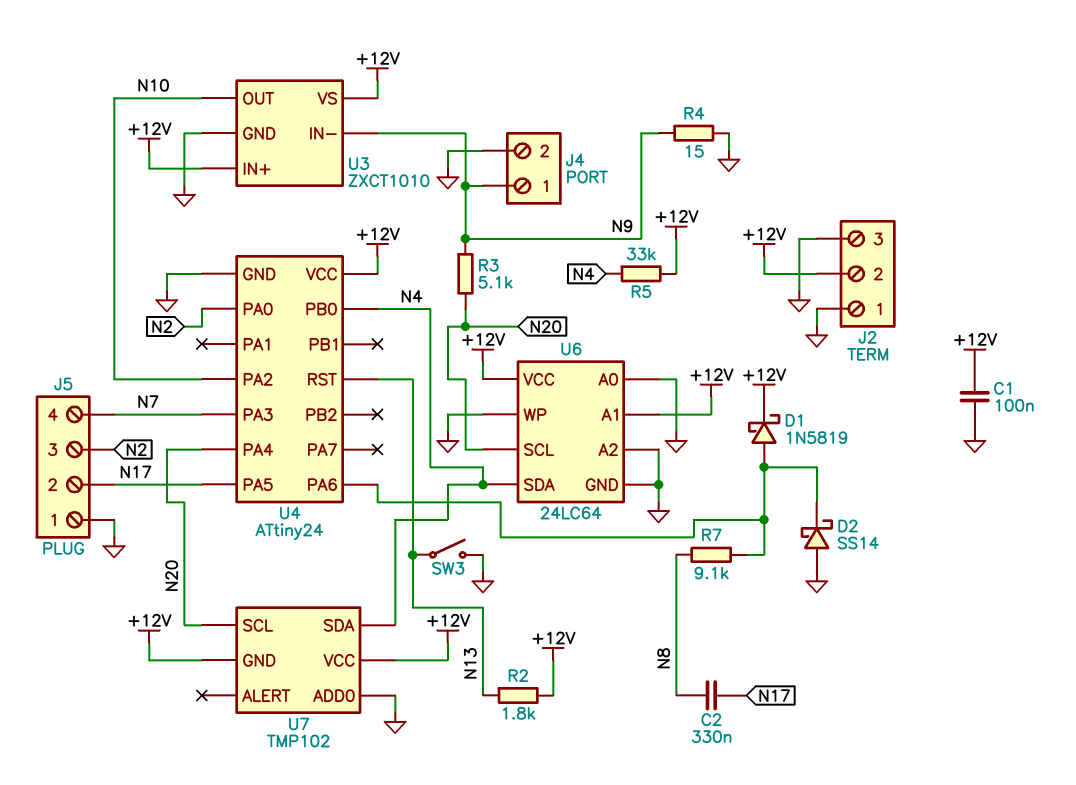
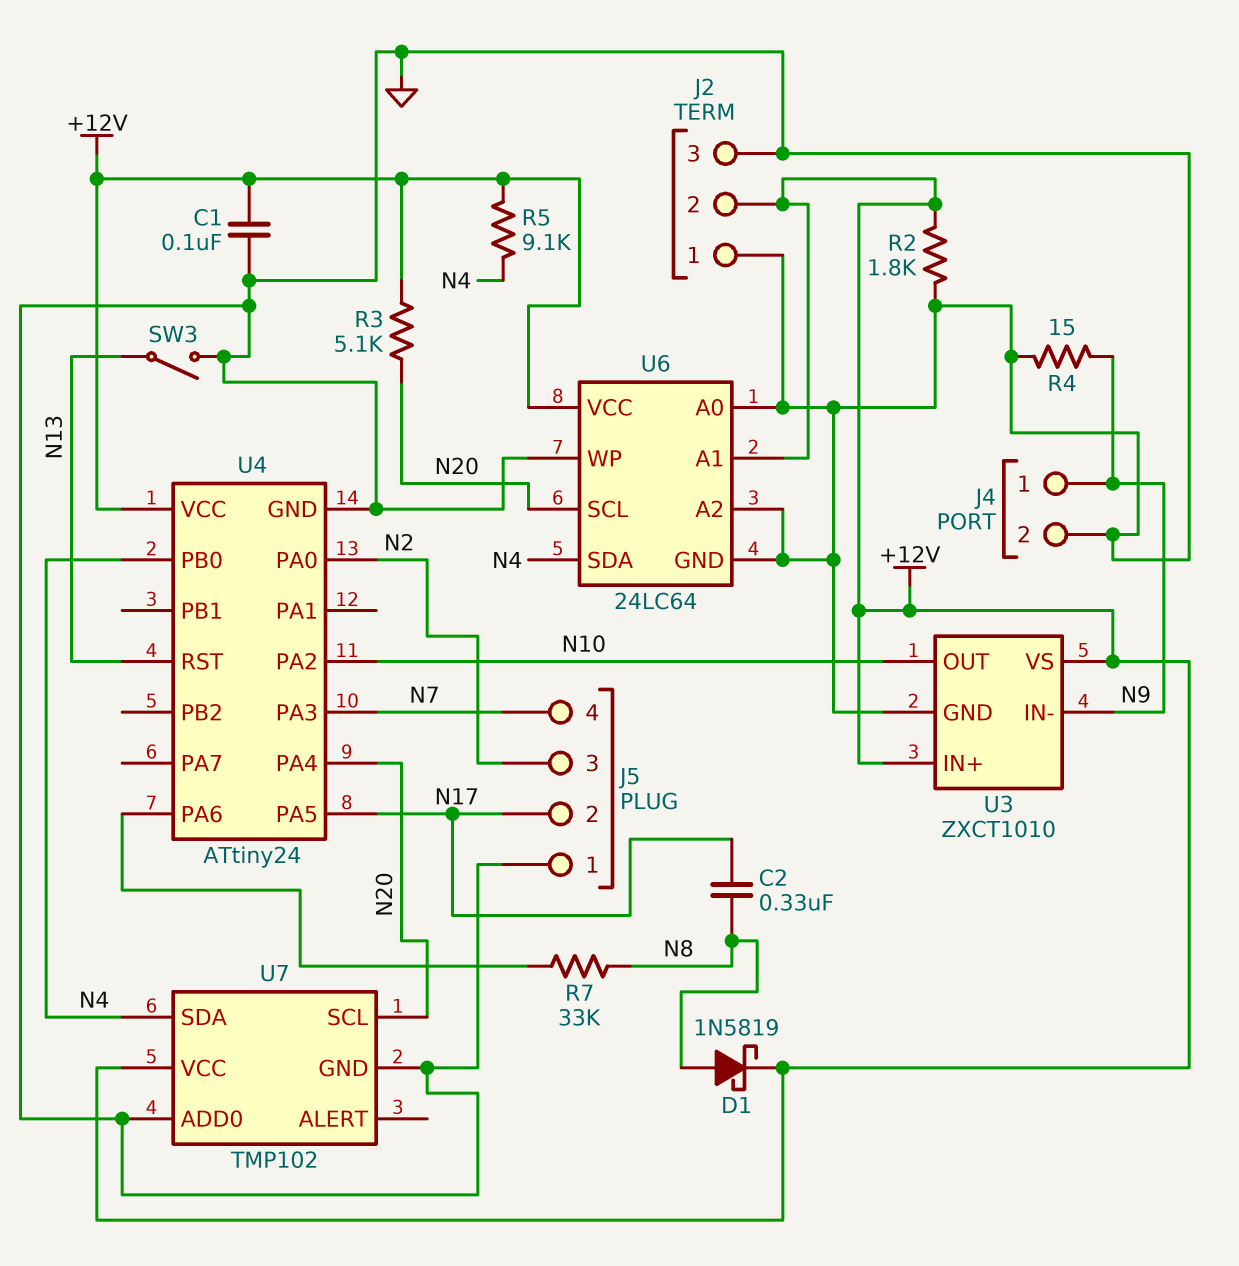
D1: schottky 1N5819 (A U4/PA6, K +12V) -> schottky 1N5819 (A N8, K +12V)
D2: schottky SS14 (A GND, K U4/PA6) -> none
R2: 1.8k (+12V, N13) -> 1.8k (+12V, GND)
R3: 5.1k (N9, N20) -> 5.1k (+12V, N20)
R5: 33k (+12V, N4) -> 9.1k (+12V, N4)
R7: 9.1k (N8, U4/PA6) -> 33k (N8, U4/PA6)
U7 pin GND: +12V -> GND

